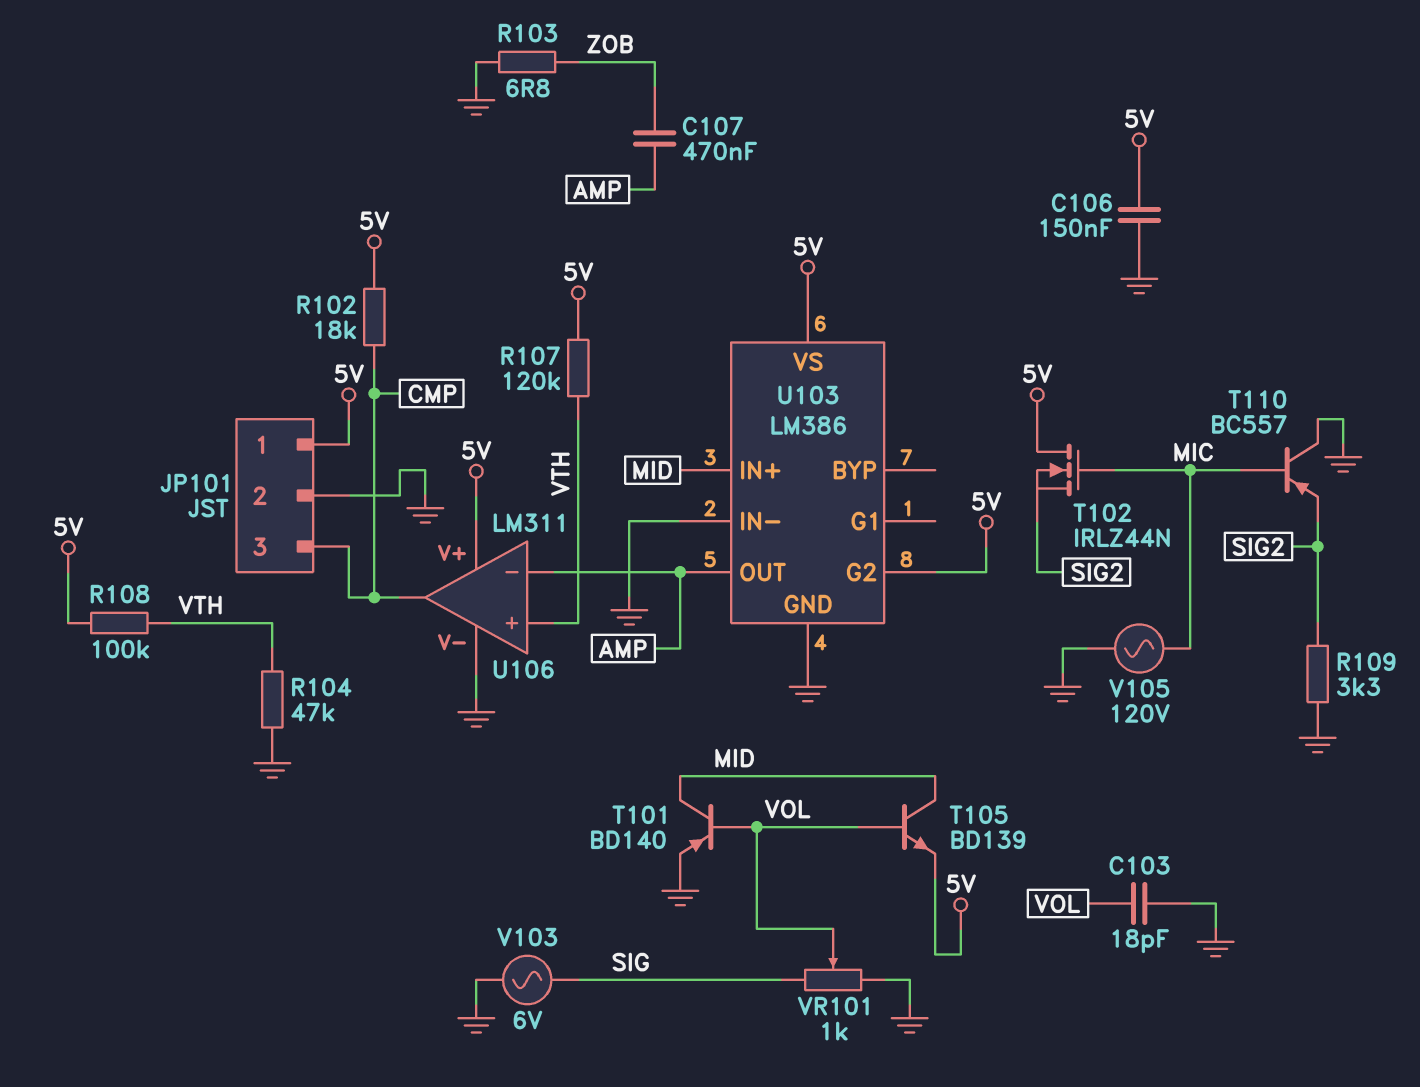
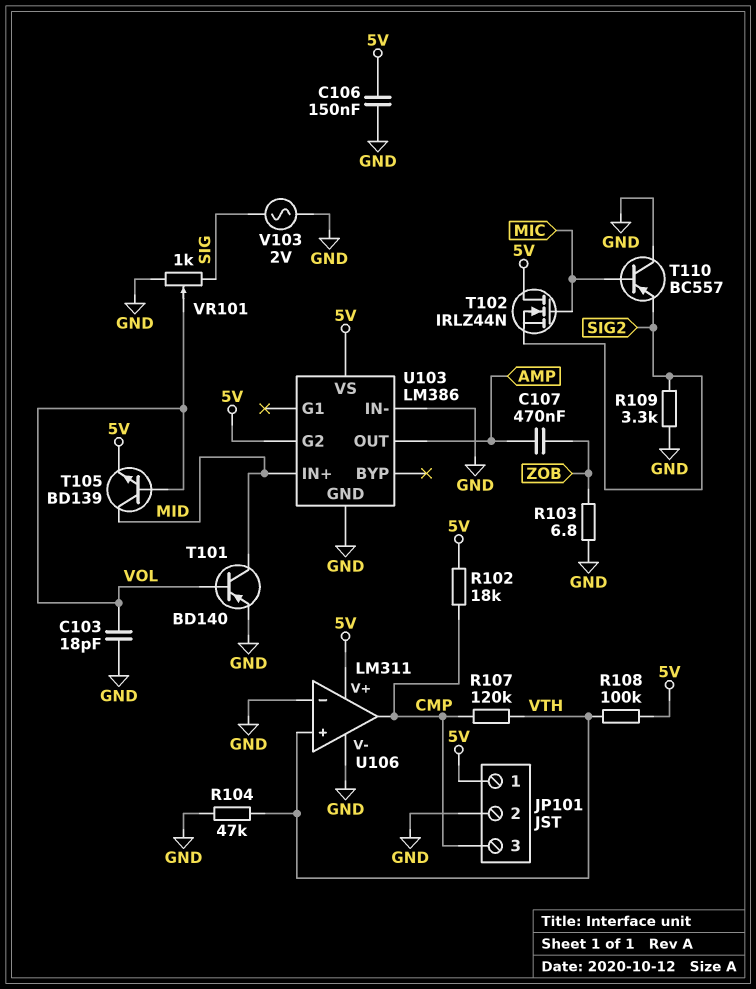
R107: 120k (5V, VTH) -> 120k (CMP, VTH)
U106 pin in-: AMP -> GND
V103: AC 6V (GND, SIG) -> AC 2V (GND, SIG)
V105: AC 120V (GND, MIC) -> none

